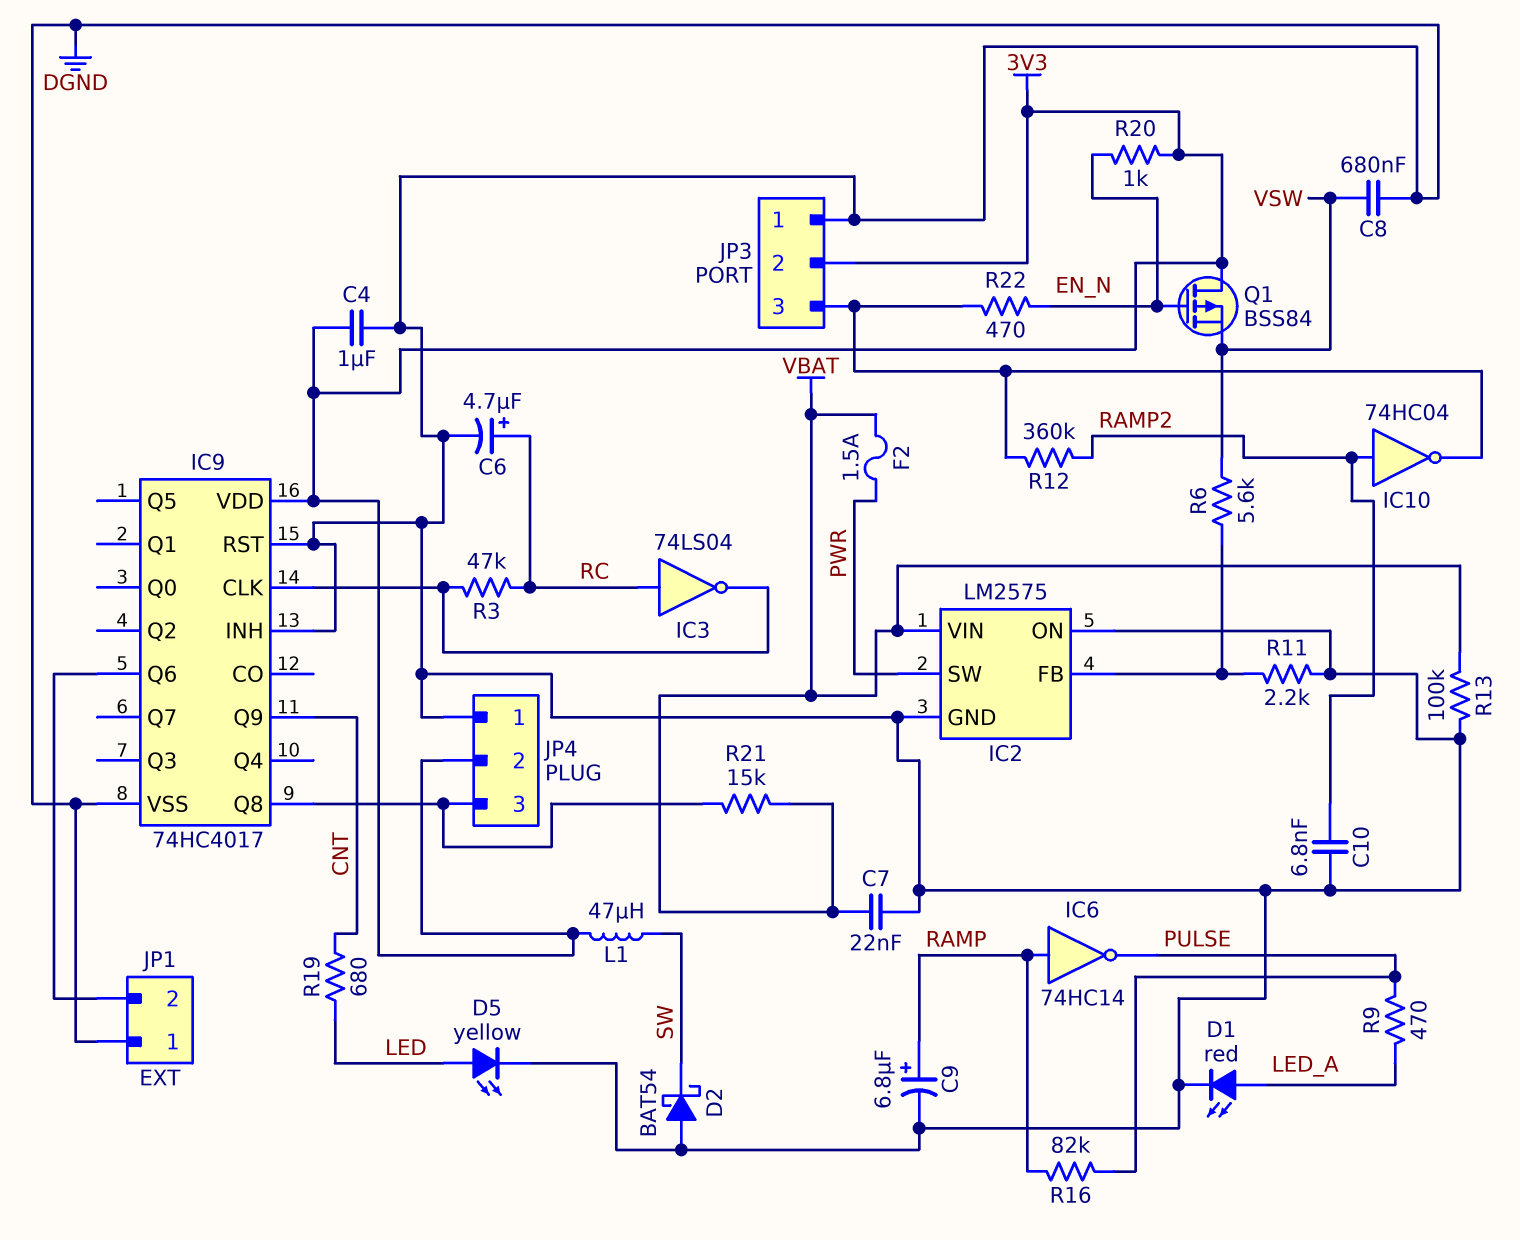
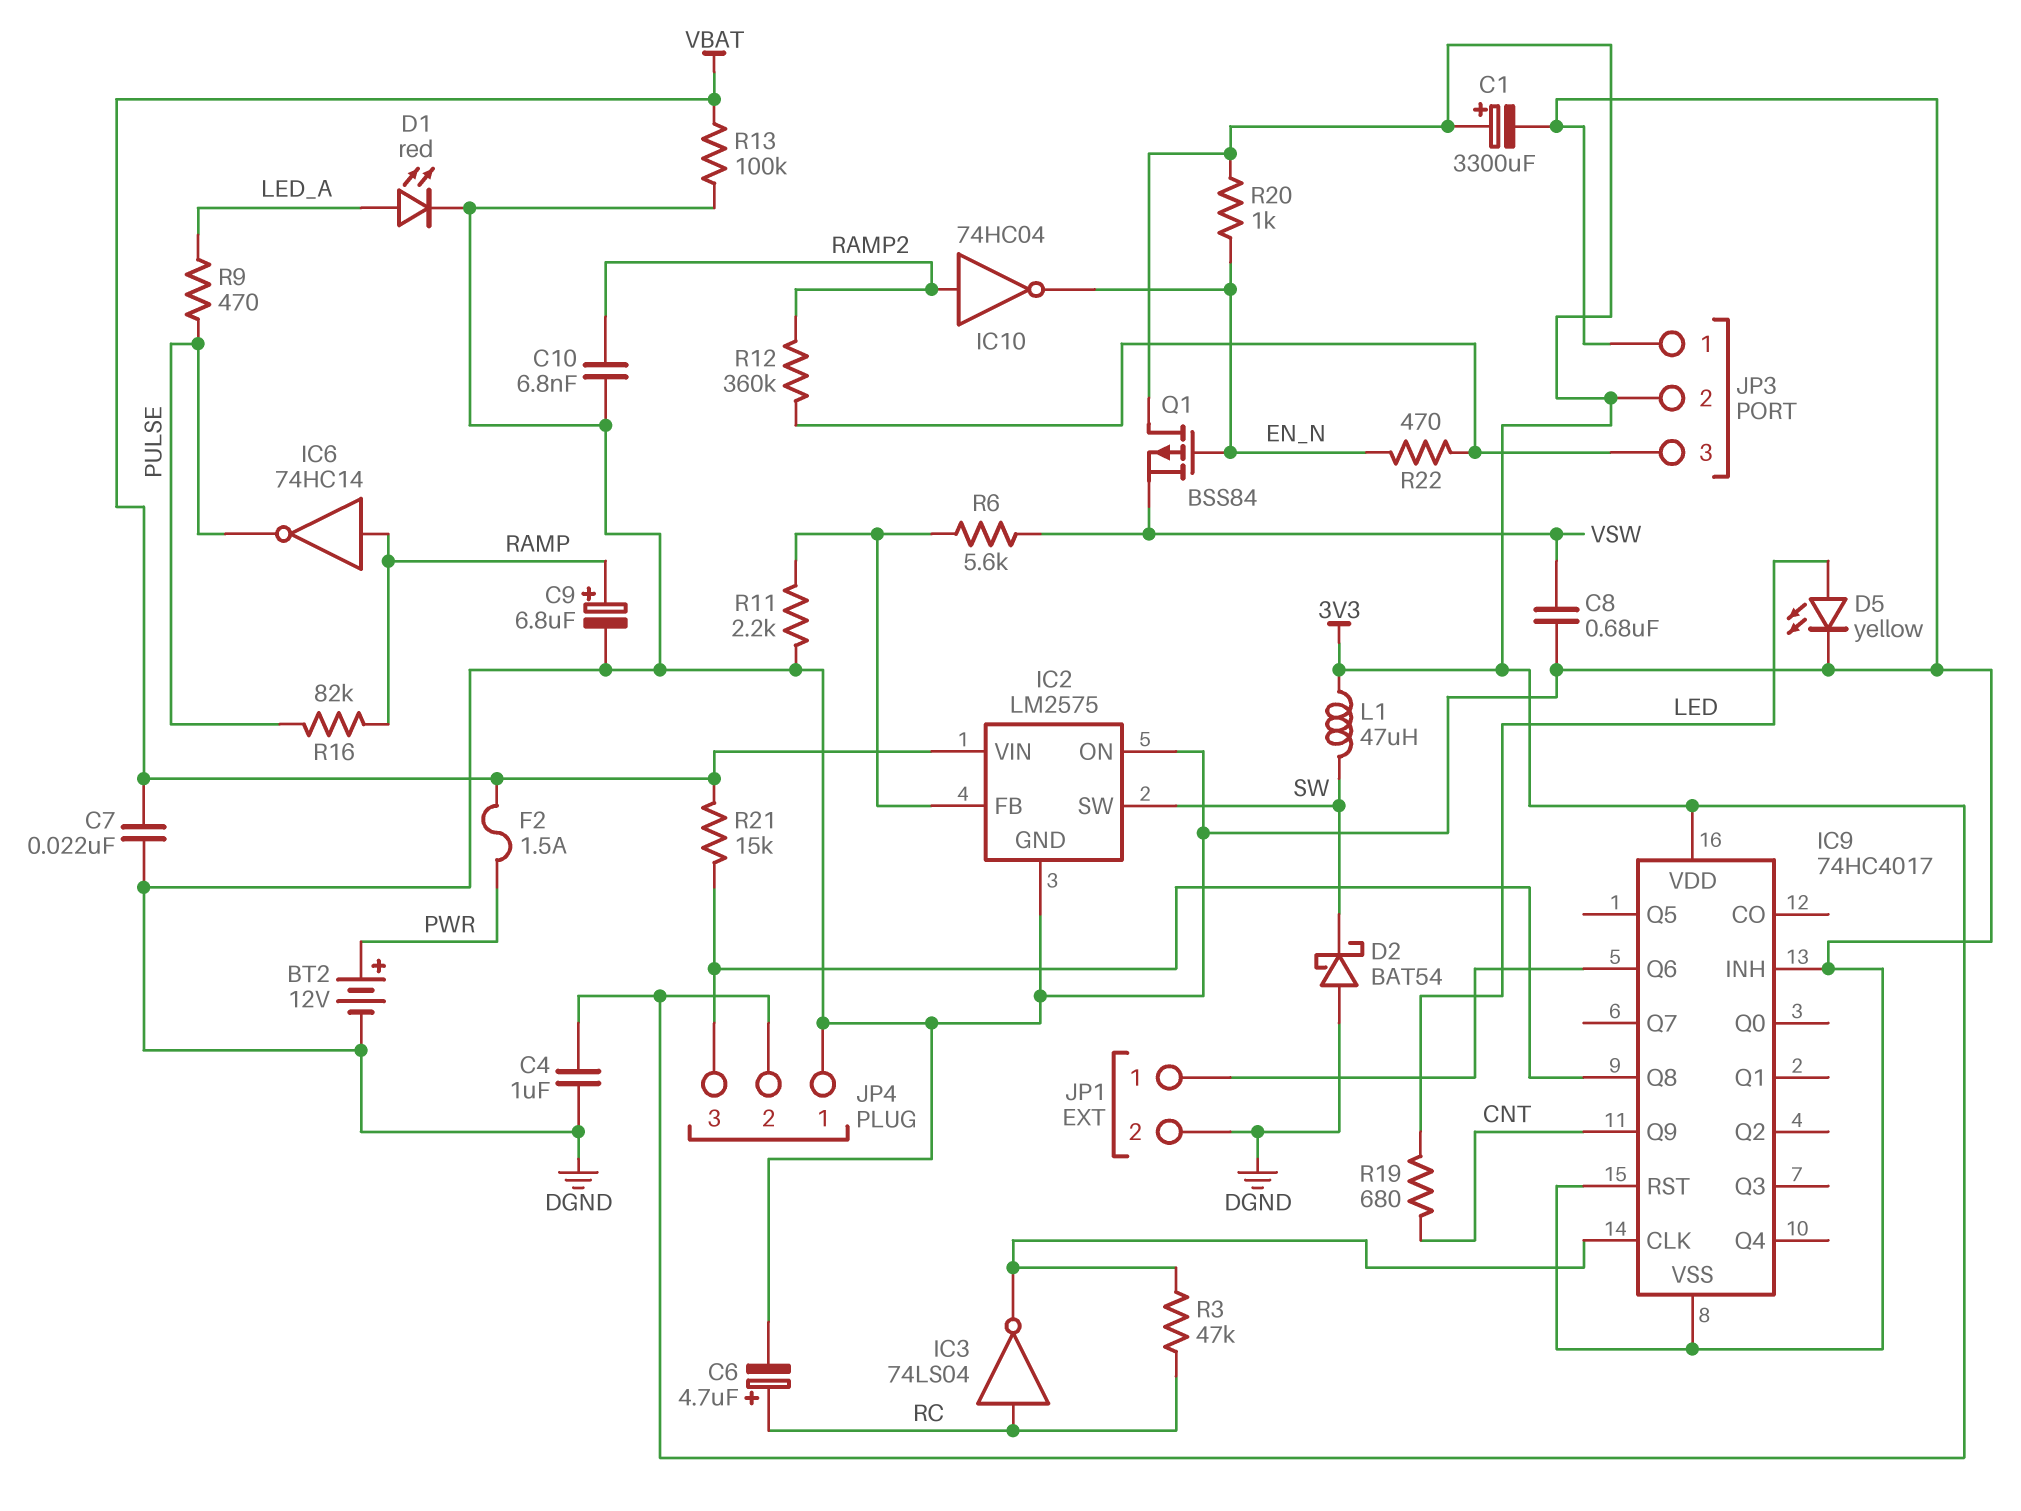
BT2: none -> 12V (plus PWR, minus DGND)
C1: none -> 3300uF (plus 3V3, minus DGND)
IC2 pin SW: PWR -> SW
IC10: NOT 74HC04 (in RAMP2, out JP3/3) -> NOT 74HC04 (in RAMP2, out EN_N)
JP1 pin 1: DGND -> IC9/Q6
JP1 pin 2: IC9/Q6 -> DGND

